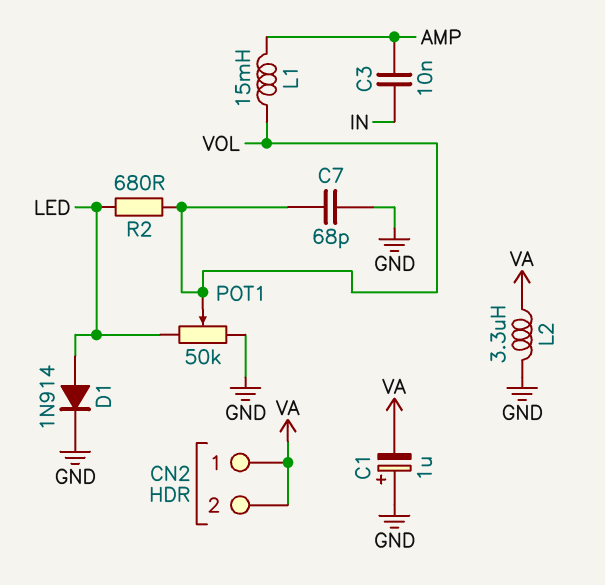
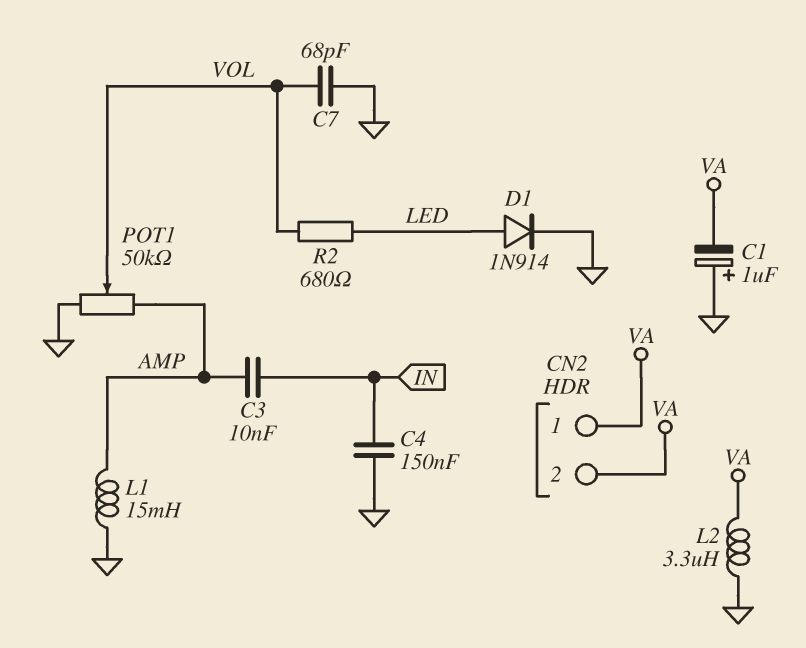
C4: none -> 150nF (GND, IN)
L1: 15mH (AMP, VOL) -> 15mH (AMP, GND)
POT1: 50k (GND, LED, wiper VOL) -> 50k (AMP, GND, wiper VOL)

